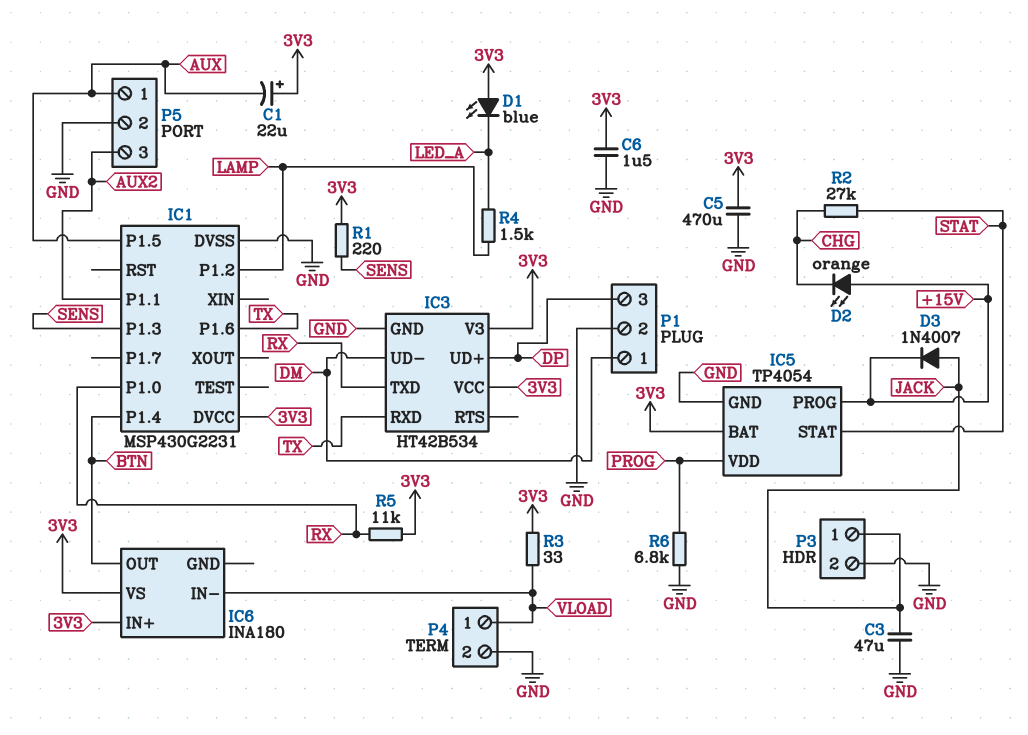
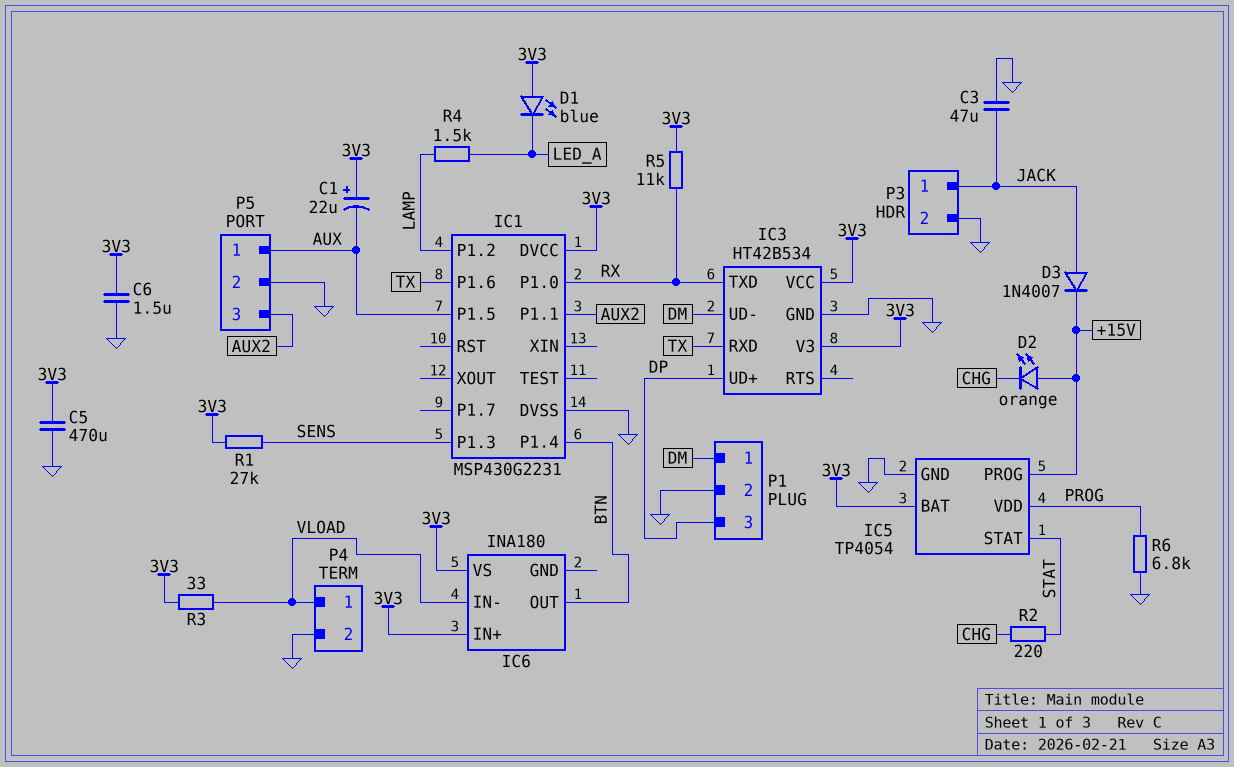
R1: 220 (3V3, SENS) -> 27k (3V3, SENS)
R2: 27k (CHG, STAT) -> 220 (CHG, STAT)

